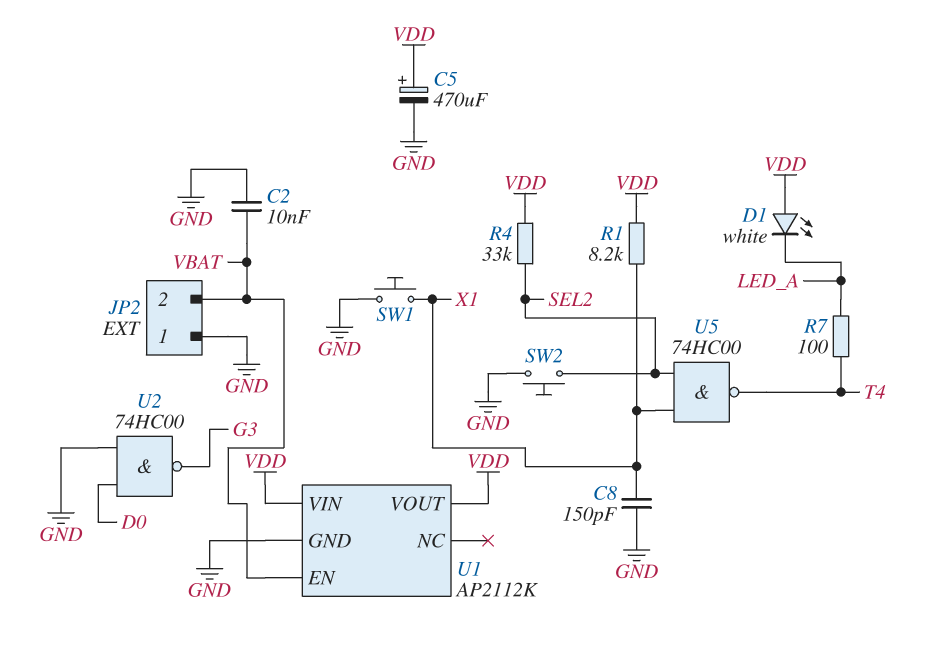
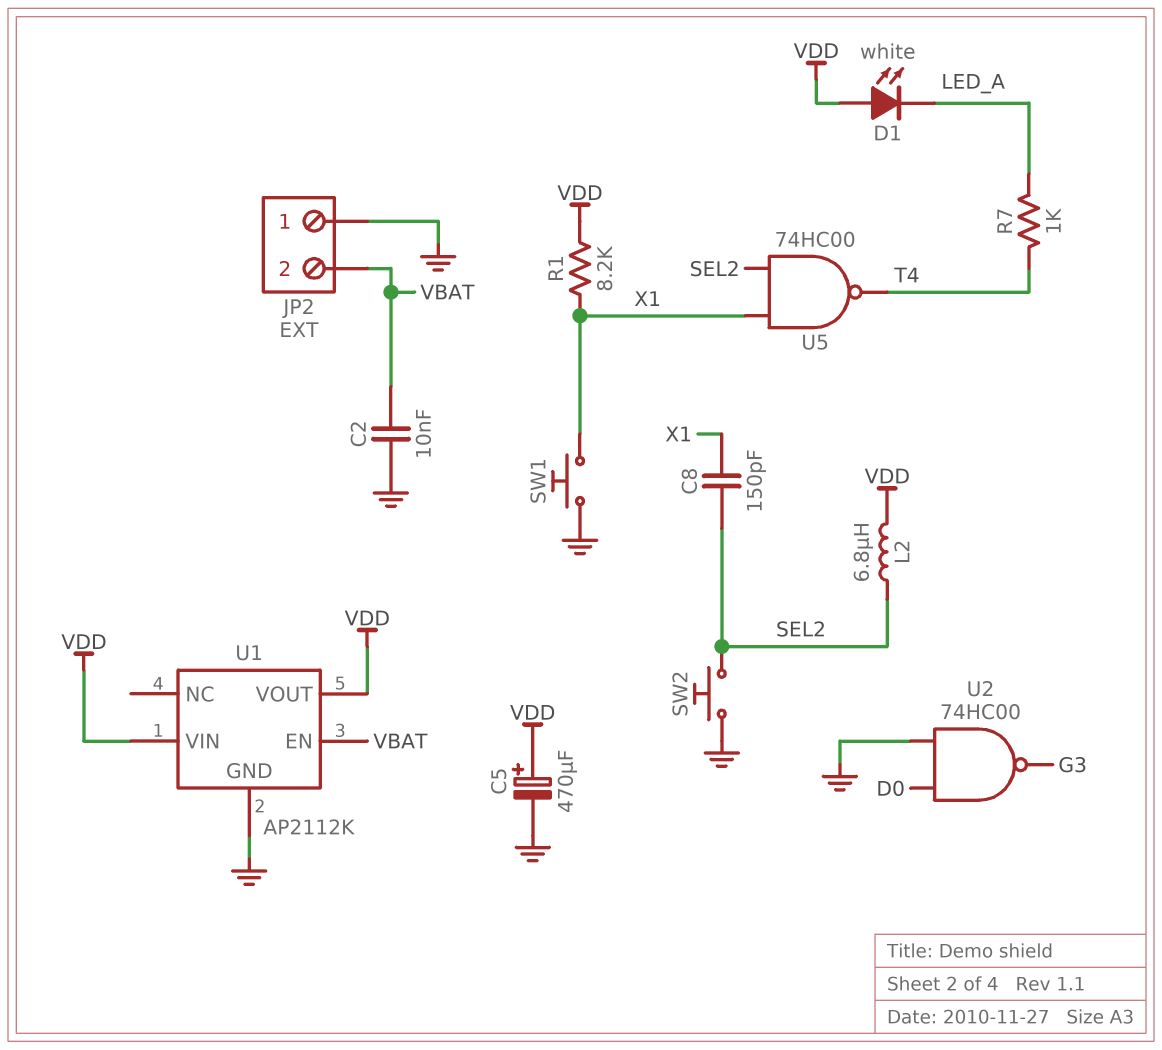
C8: 150pF (GND, X1) -> 150pF (SEL2, X1)
L2: none -> 6.8uH (SEL2, VDD)
R4: 33k (SEL2, VDD) -> none
R7: 100 (LED_A, T4) -> 1k (LED_A, T4)

